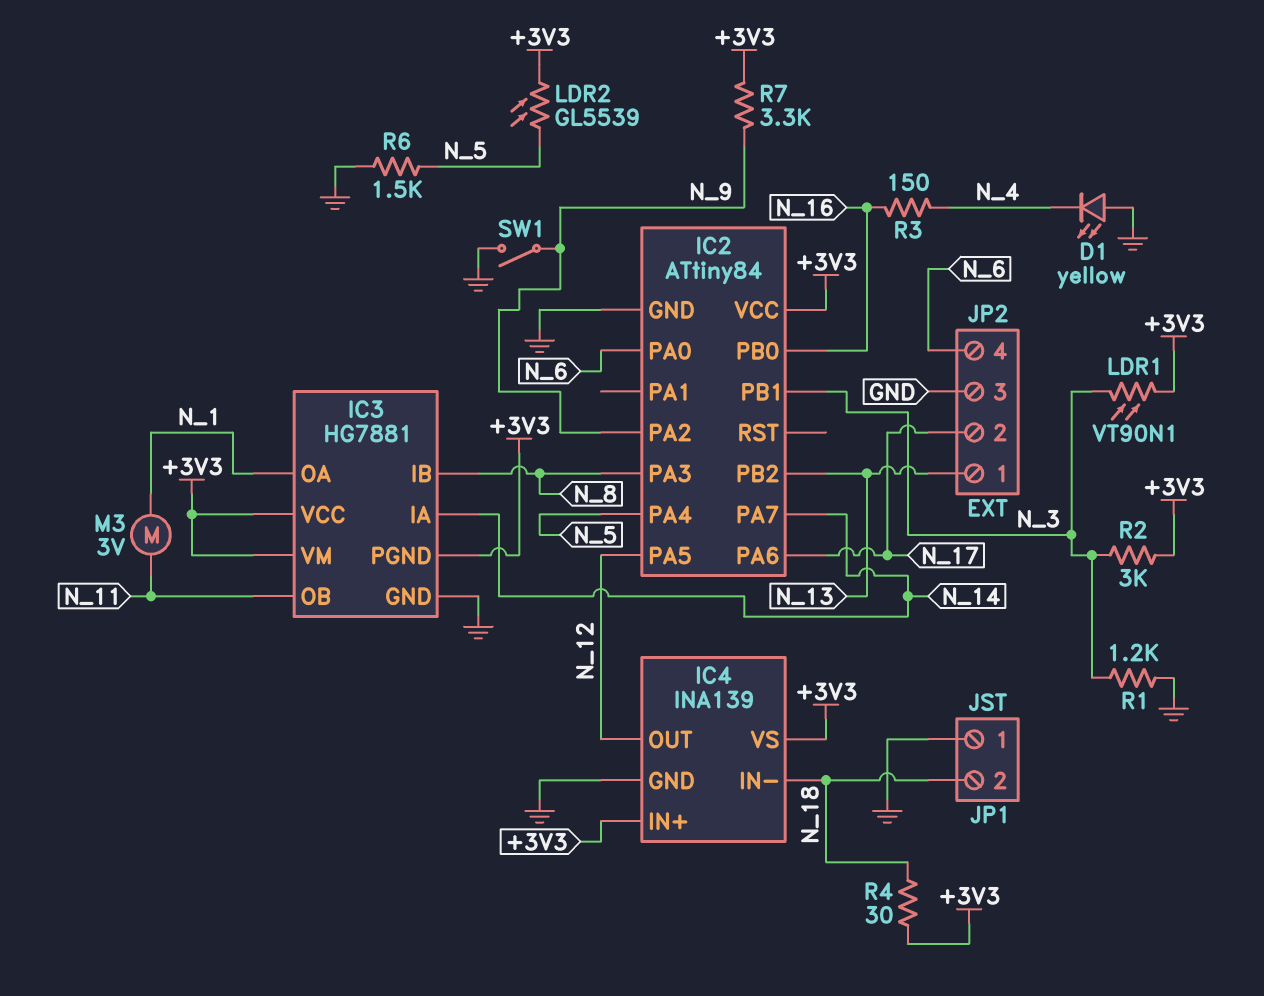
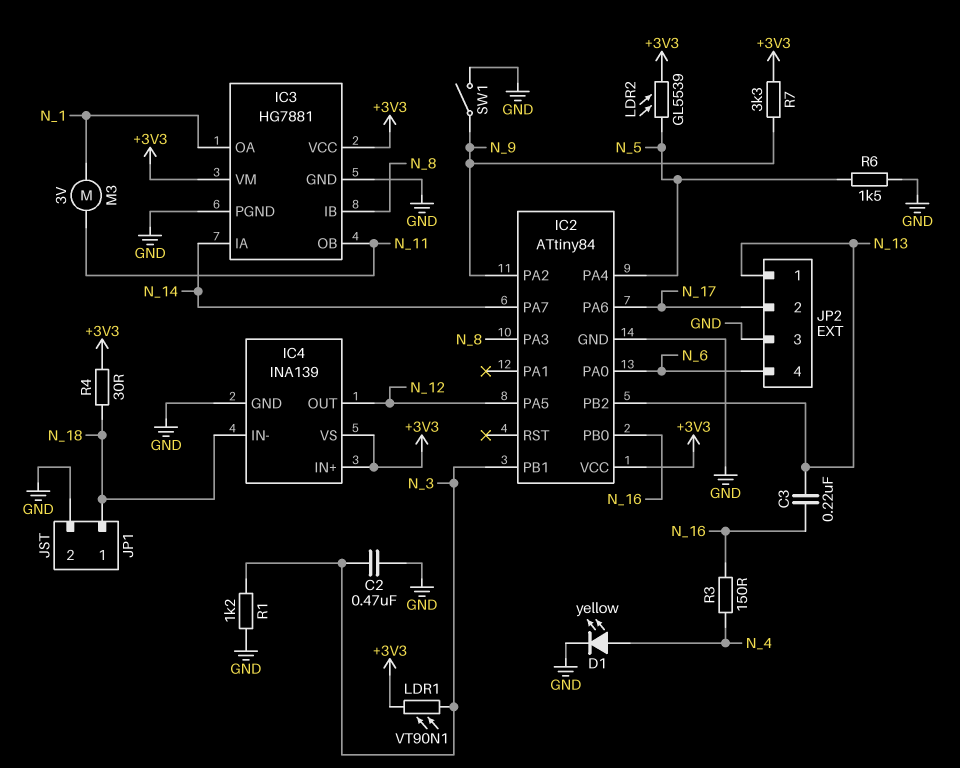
C2: none -> 470nF (GND, N_3)
C3: none -> 220nF (N_13, N_16)
D1: LED yellow (A GND, K N_4) -> LED yellow (A N_4, K GND)
IC3 pin PGND: +3V3 -> GND
JP1 pin 1: GND -> N_18
JP1 pin 2: N_18 -> GND
R2: 3k (+3V3, N_3) -> none

